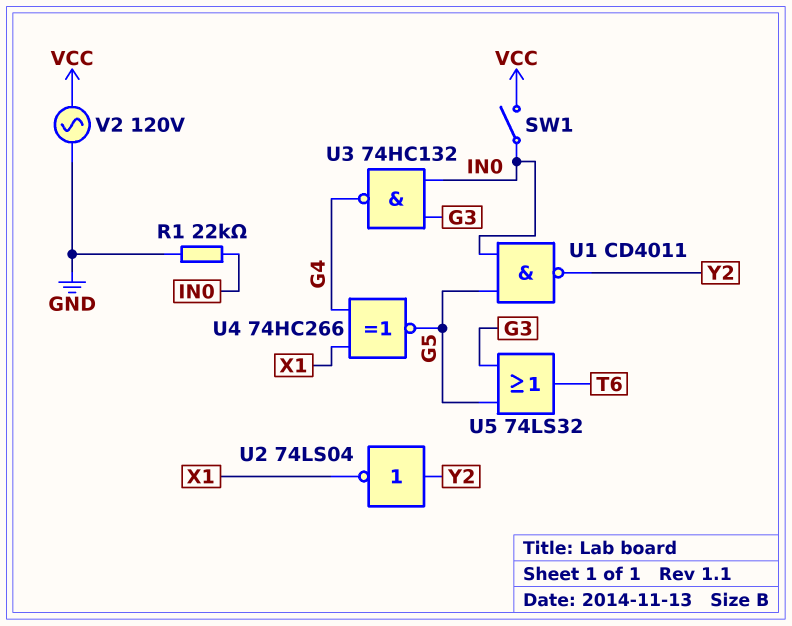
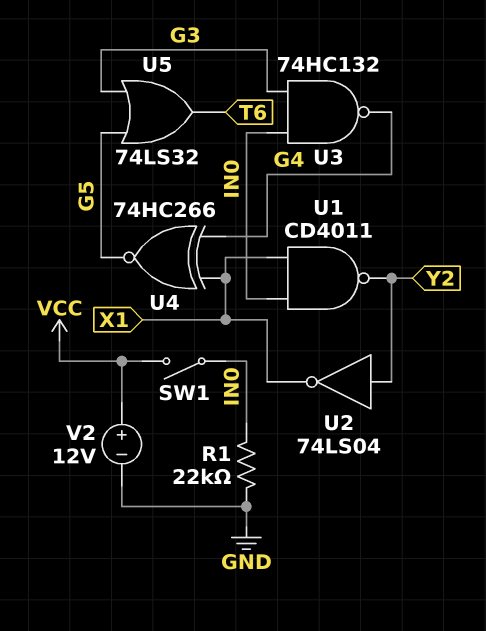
U1: NAND CD4011 (in G5, in IN0, out Y2) -> NAND CD4011 (in IN0, in X1, out Y2)
V2: AC 120V (GND, VCC) -> 12V (plus VCC, minus GND)

